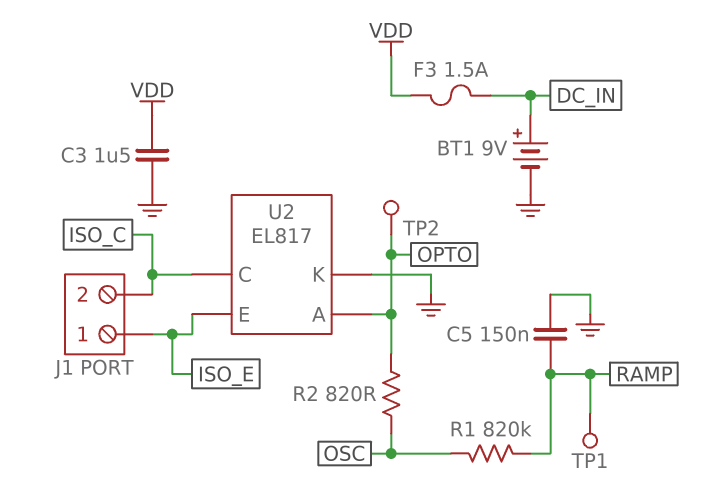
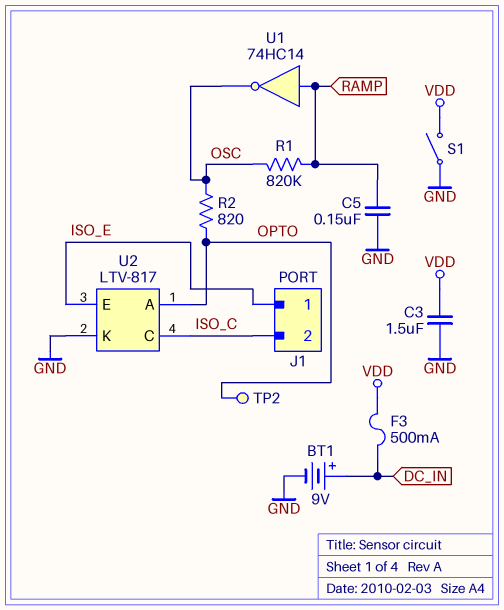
F3: 1.5A (DC_IN, VDD) -> 500mA (DC_IN, VDD)
S1: none -> switch (GND, VDD)
TP1: test point (RAMP) -> none
U1: none -> NOT 74HC14 (in RAMP, out OSC)
U2: EL817 -> LTV-817

